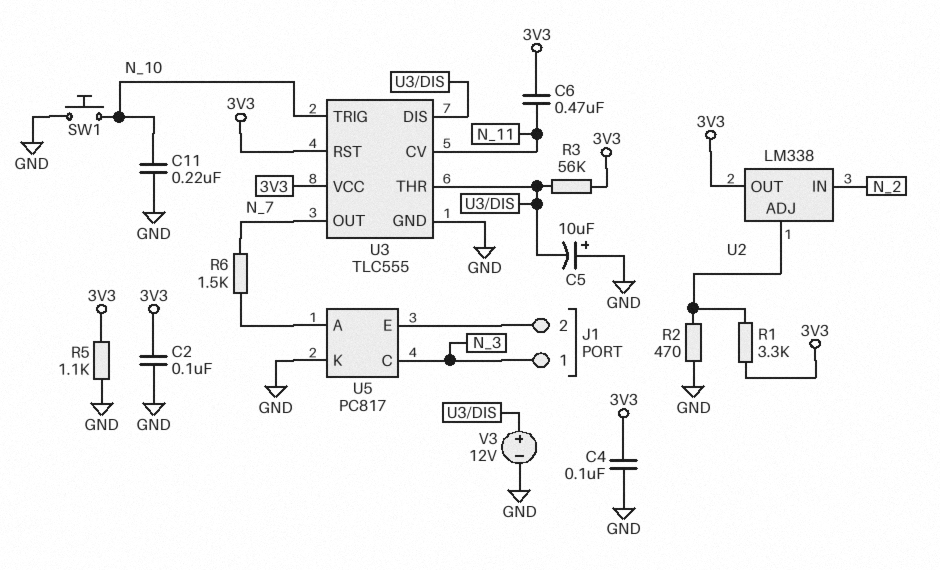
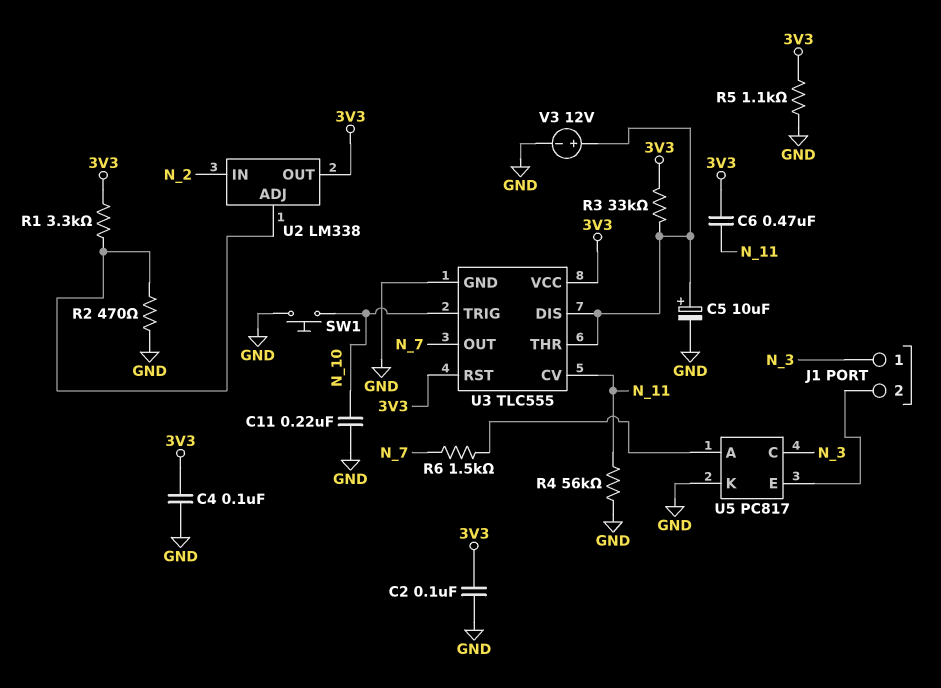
C5: 10uF (plus GND, minus U3/DIS) -> 10uF (plus U3/DIS, minus GND)
R3: 56k (3V3, U3/DIS) -> 33k (3V3, U3/DIS)
R4: none -> 56k (GND, N_11)

